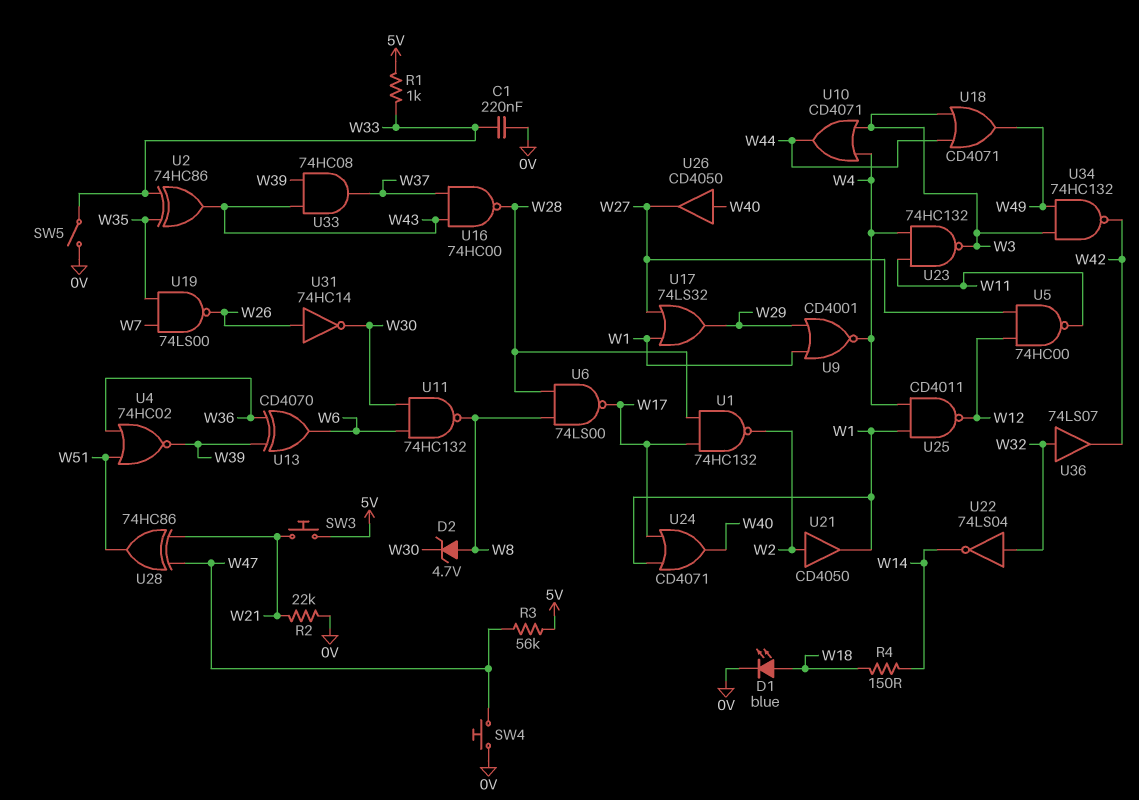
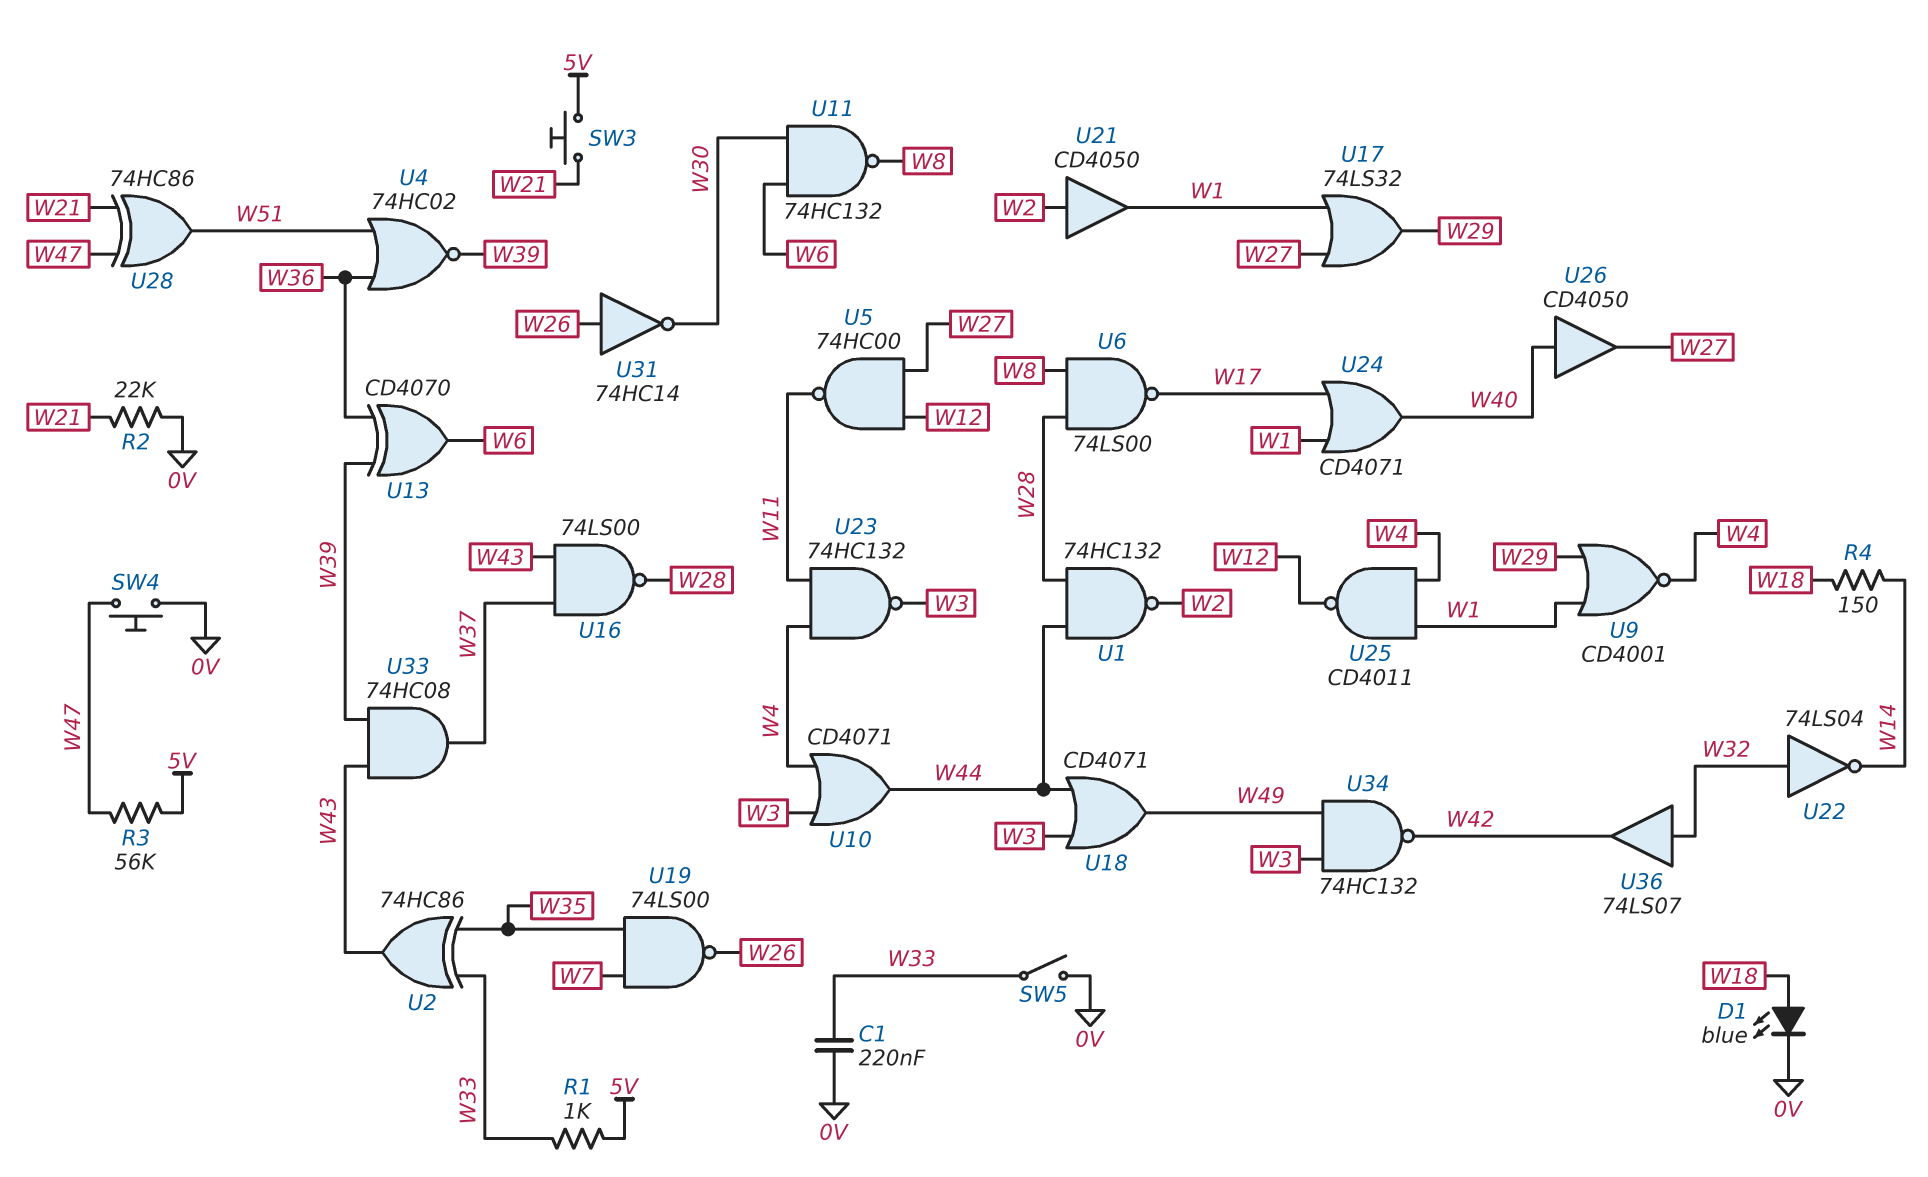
D2: zener 4.7V (A W8, K W30) -> none
U1: NAND 74HC132 (in W17, in W28, out W2) -> NAND 74HC132 (in W28, in W44, out W2)
U16: NAND 74HC00 (in W37, in W43, out W28) -> NAND 74LS00 (in W37, in W43, out W28)

